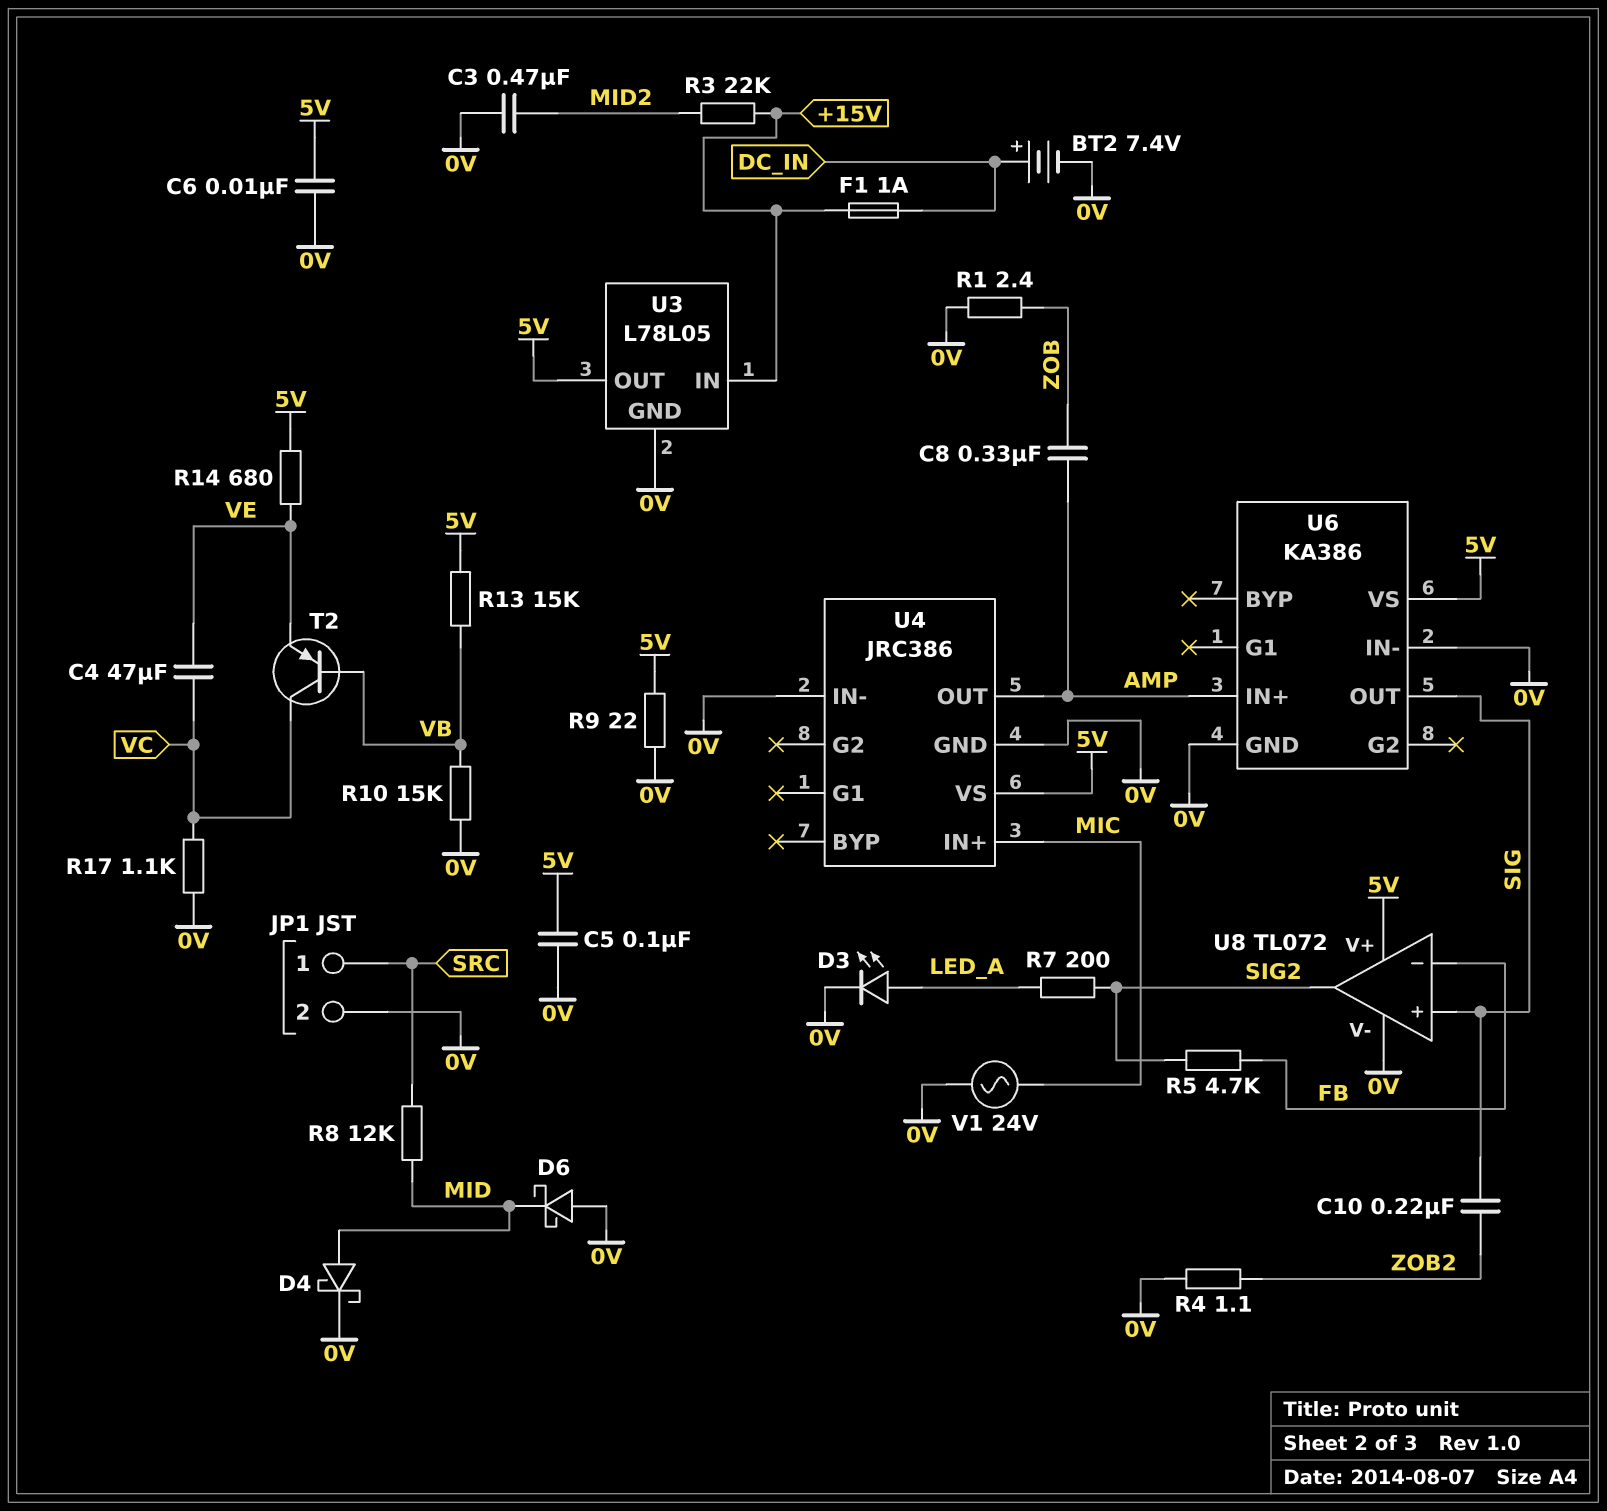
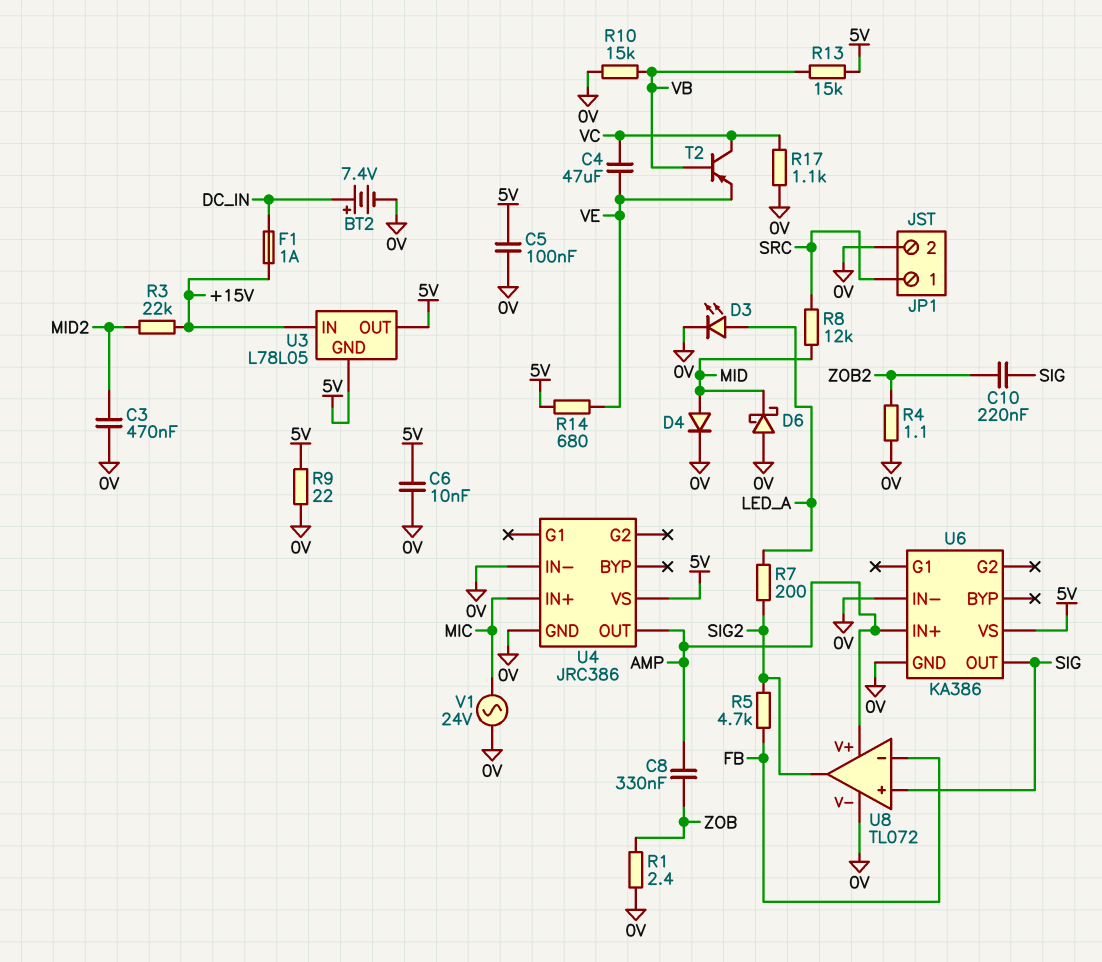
D4: schottky (A MID, K 0V) -> diode (A MID, K 0V)
U3 pin GND: 0V -> 5V
U8 pin V+: 5V -> AMP

